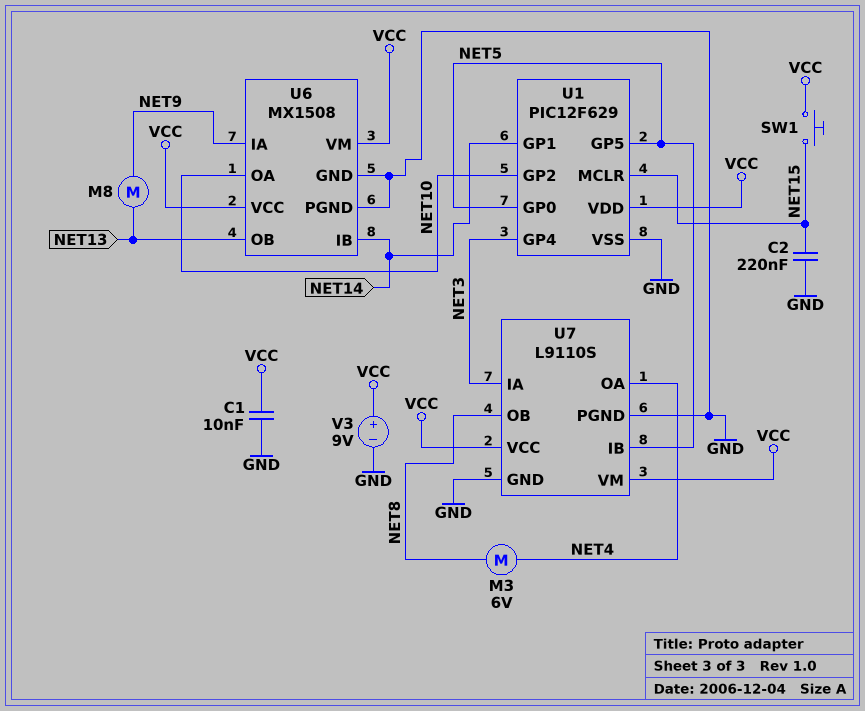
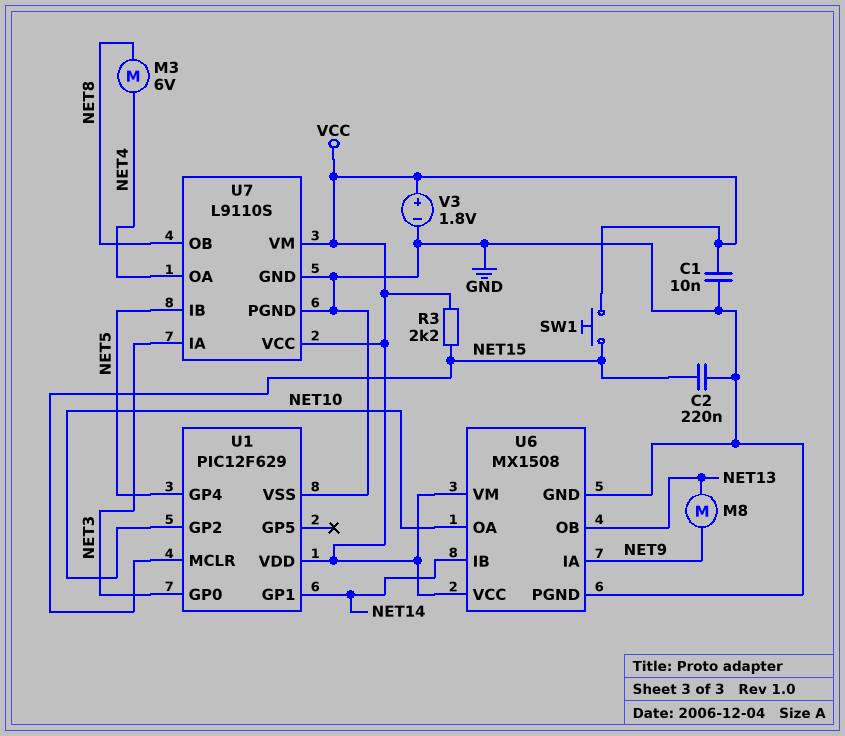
R3: none -> 2.2k (NET15, VCC)
U1 pin GP0: NET5 -> NET3
U1 pin GP4: NET3 -> NET5
U1 pin GP5: NET5 -> none
V3: 9V (plus VCC, minus GND) -> 1.8V (plus VCC, minus GND)

